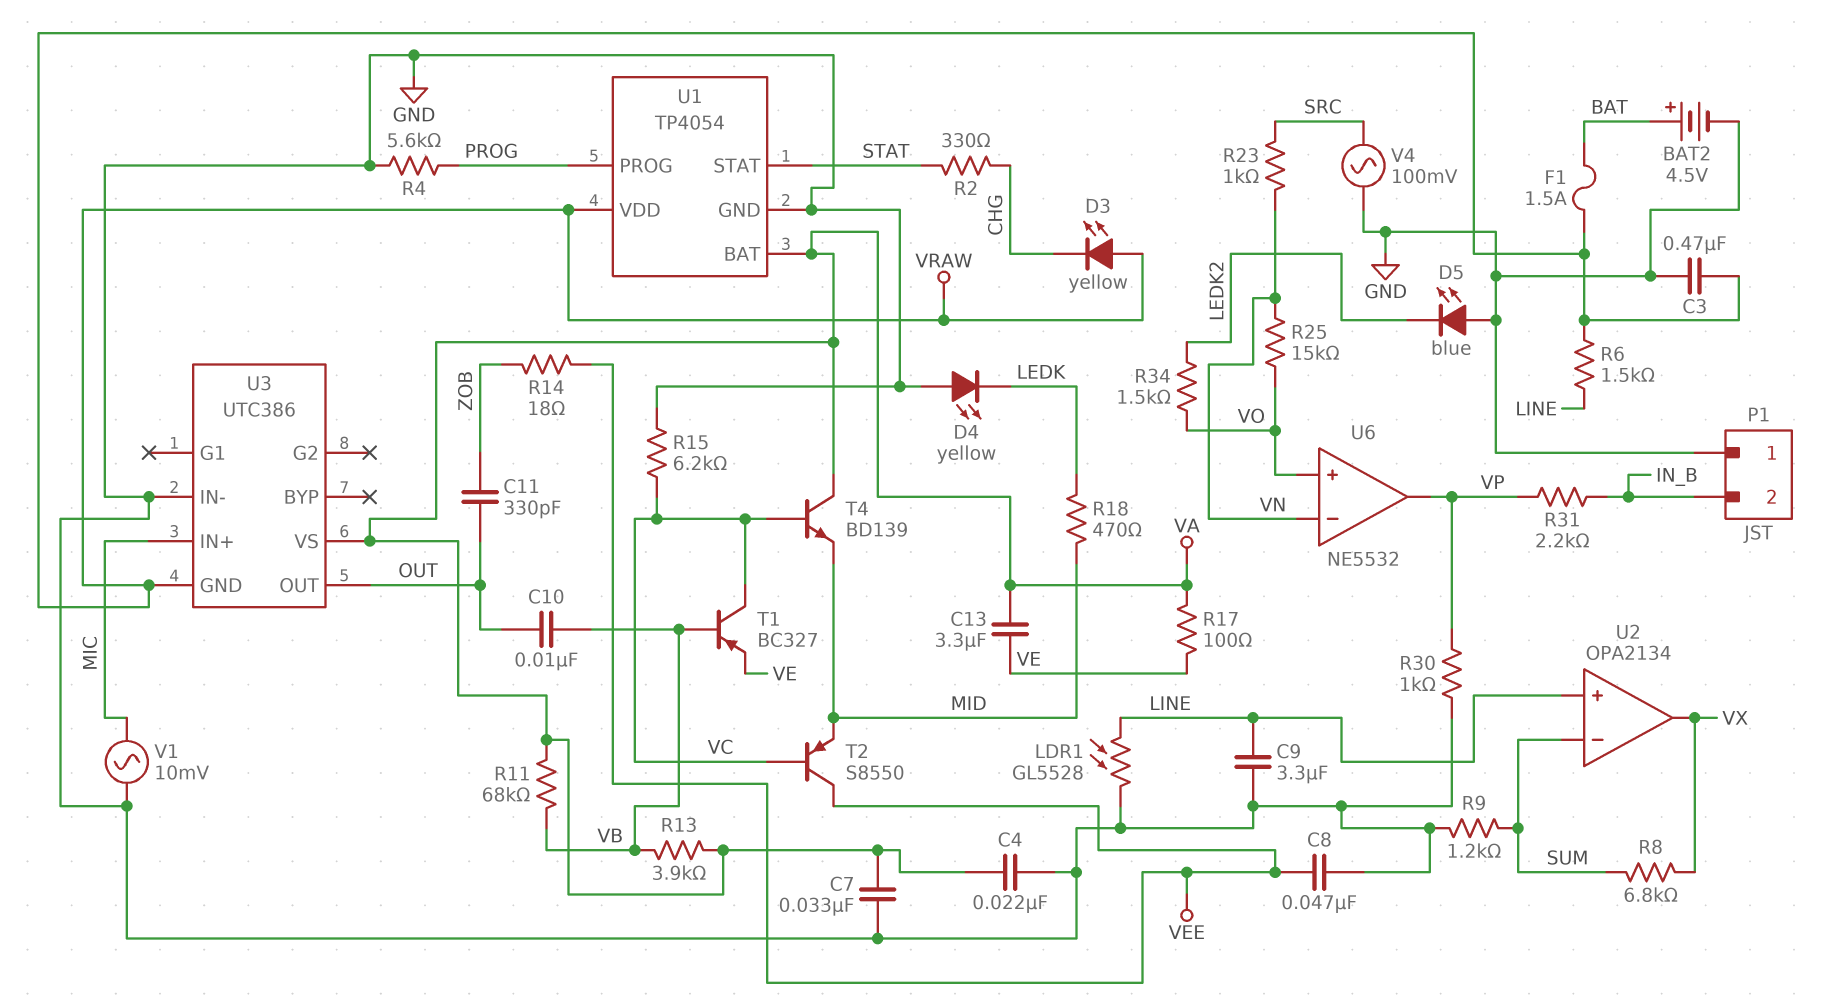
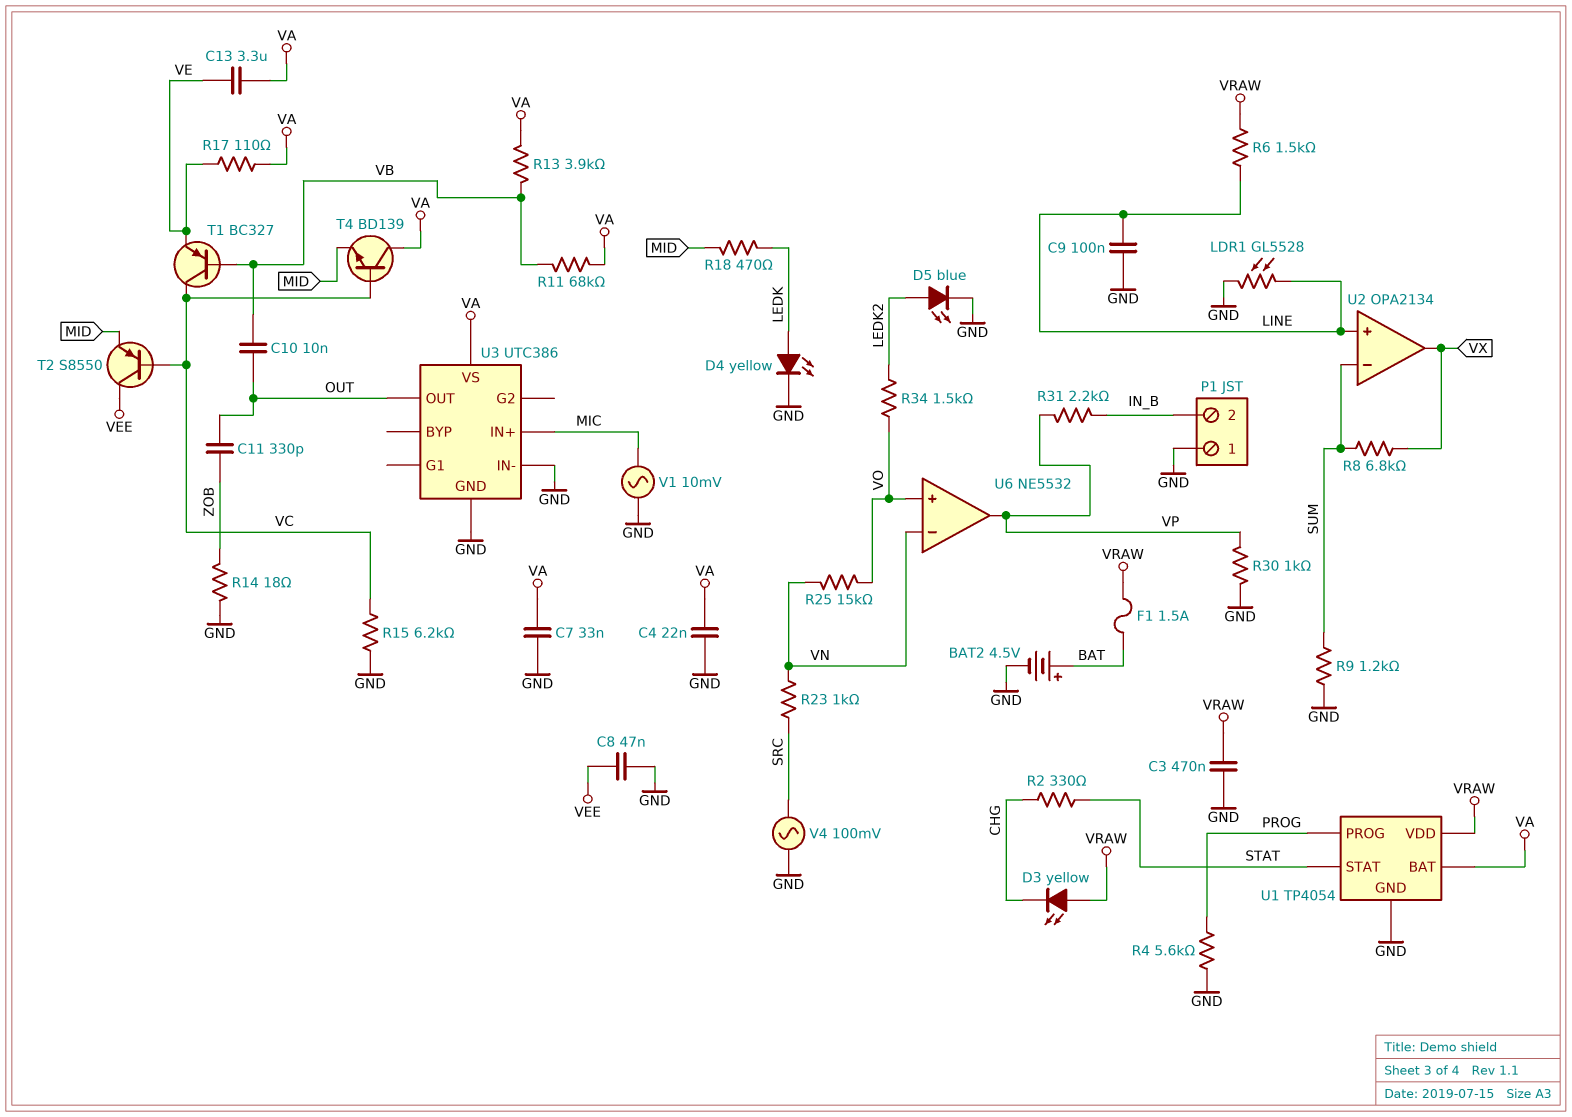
C9: 3.3uF (GND, LINE) -> 100nF (GND, LINE)
D4: LED yellow (A GND, K LEDK) -> LED yellow (A LEDK, K GND)
D5: LED blue (A GND, K LEDK2) -> LED blue (A LEDK2, K GND)
R14: 18 (VEE, ZOB) -> 18 (GND, ZOB)
R17: 100 (VA, VE) -> 110 (VA, VE)
U3 pin GND: VRAW -> GND

